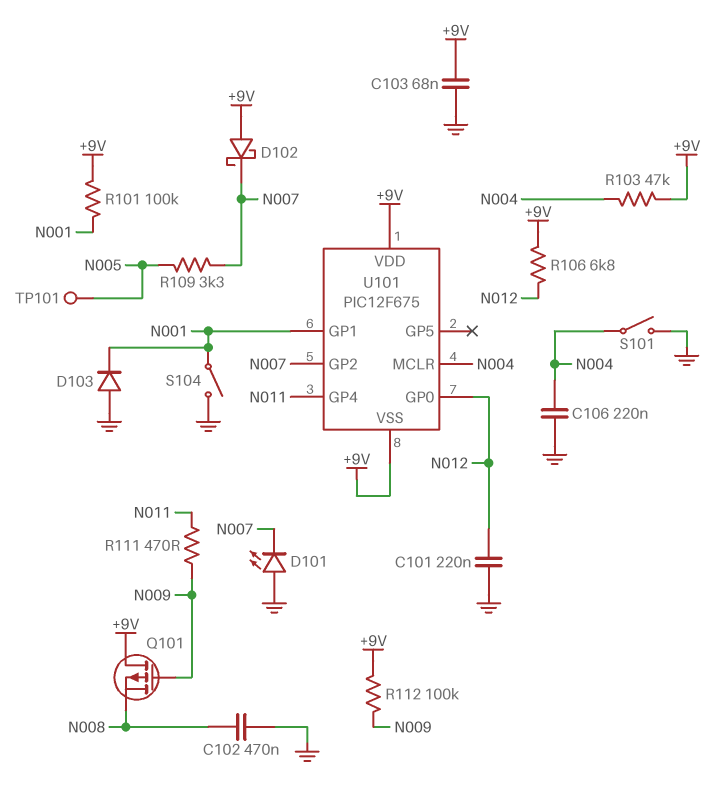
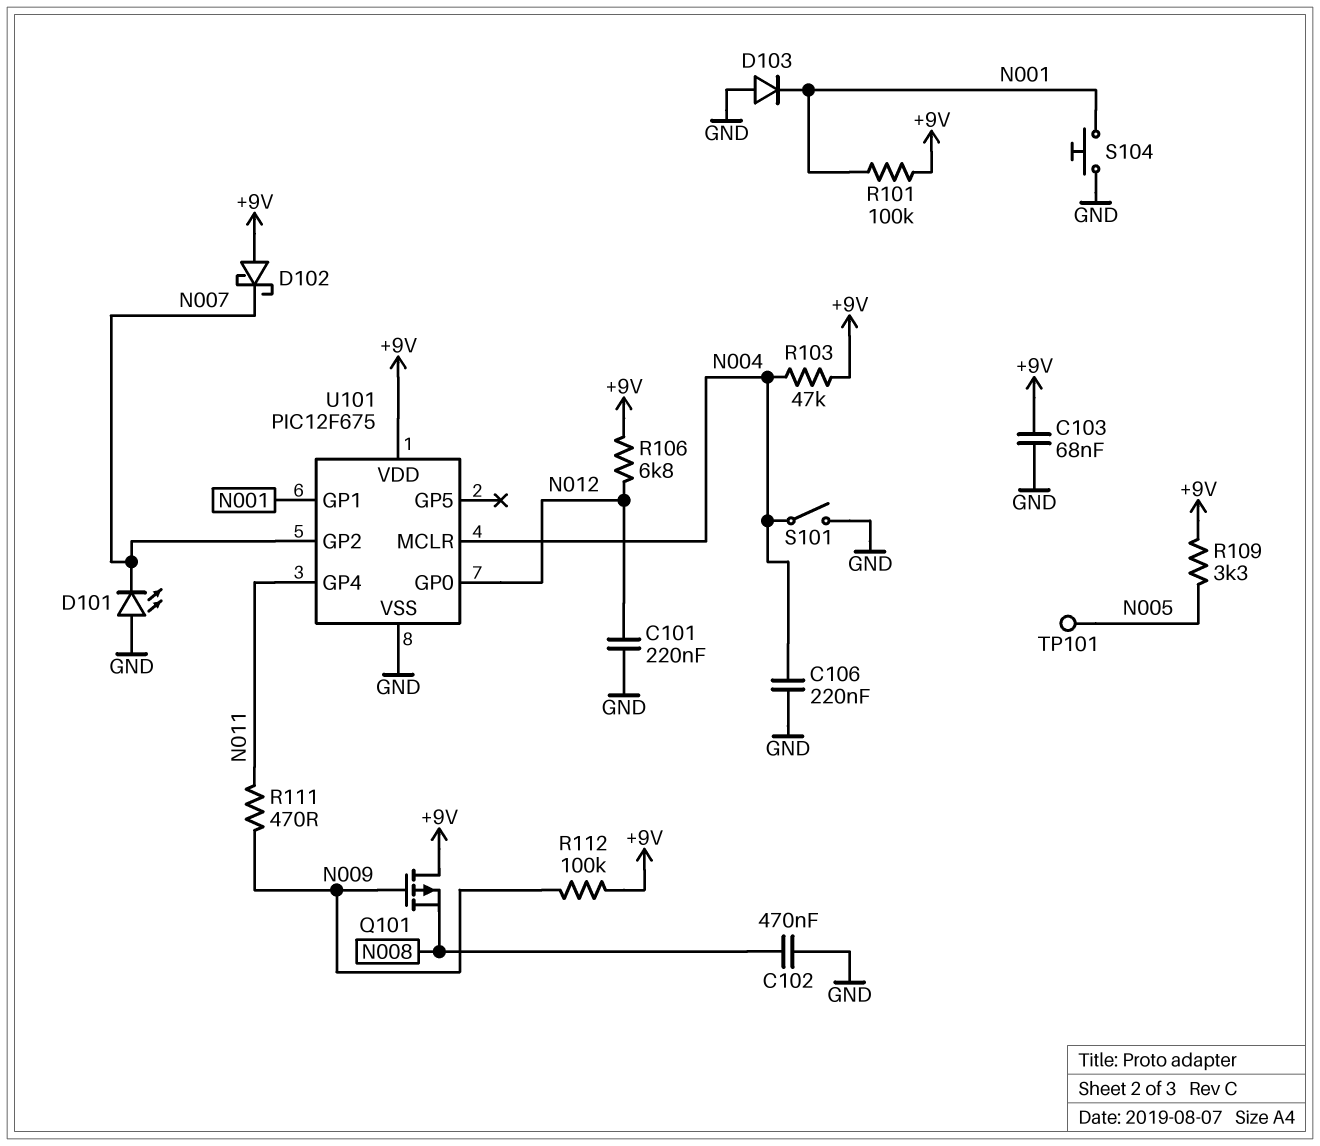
R109: 3.3k (N005, N007) -> 3.3k (+9V, N005)
S104: switch (GND, N001) -> button (GND, N001)
U101 pin VSS: +9V -> GND

